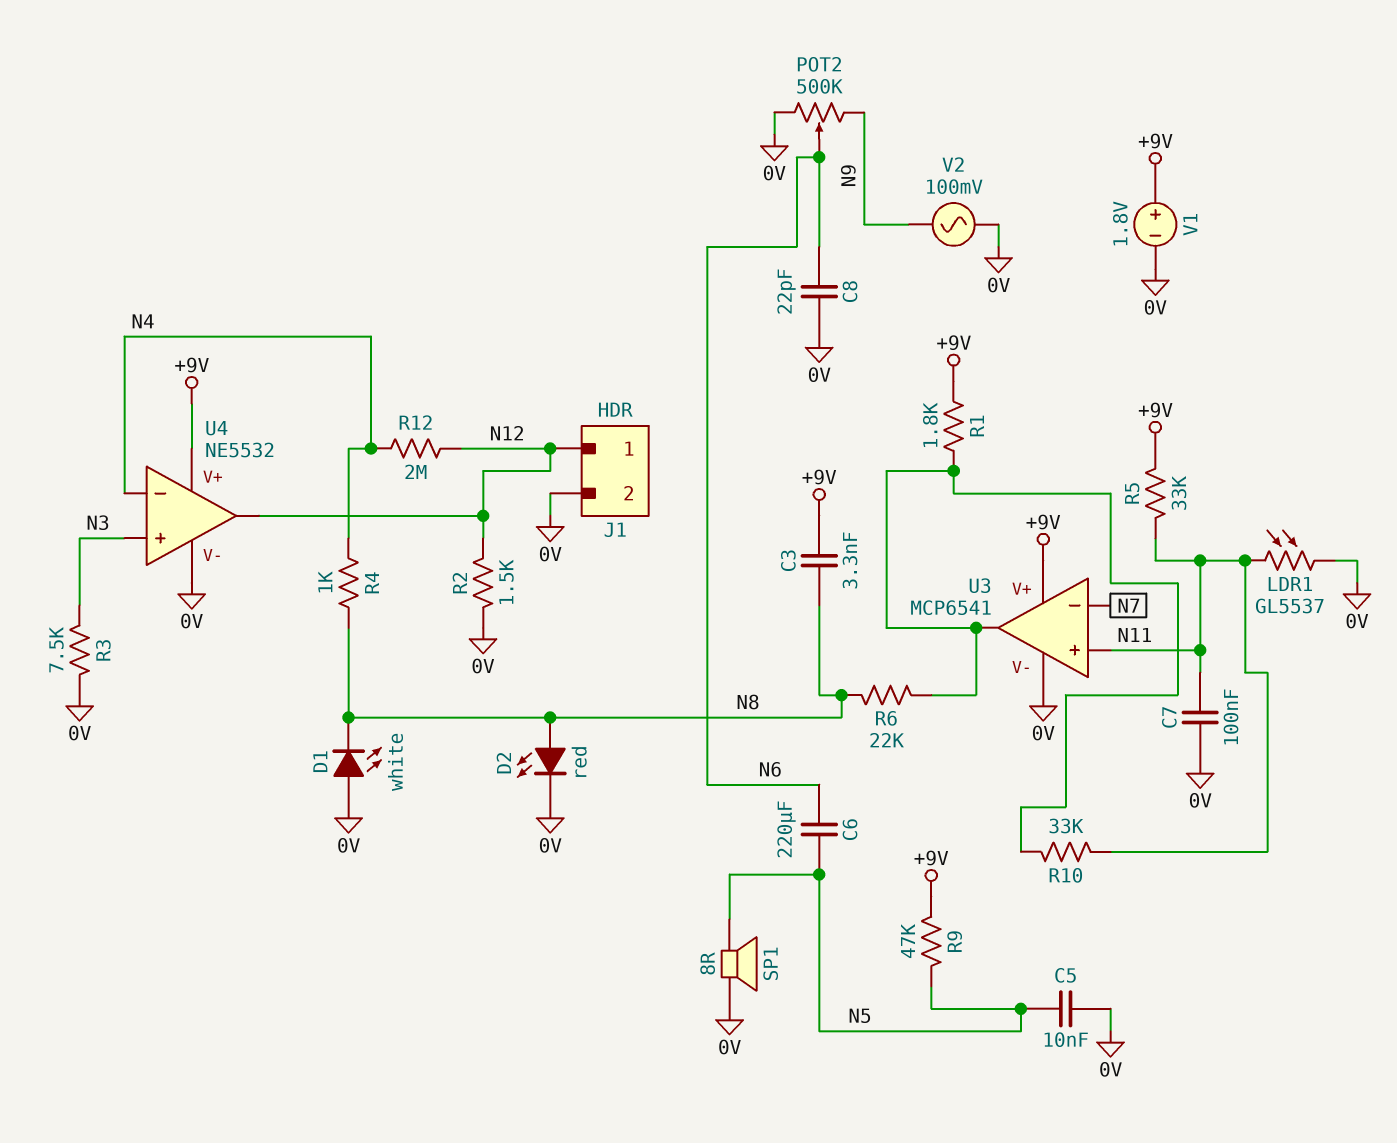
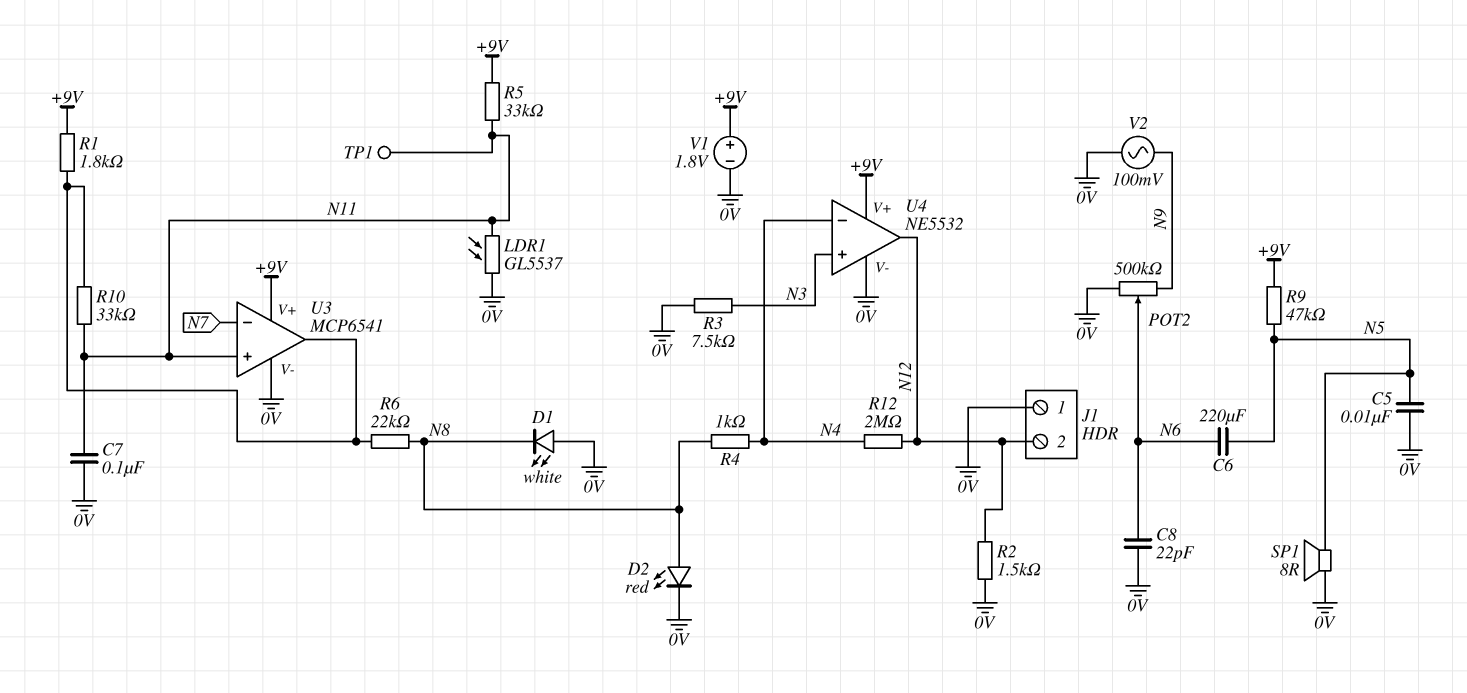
C3: 3.3nF (+9V, N8) -> none
J1 pin 1: N12 -> 0V
J1 pin 2: 0V -> N12
TP1: none -> test point (N11)

